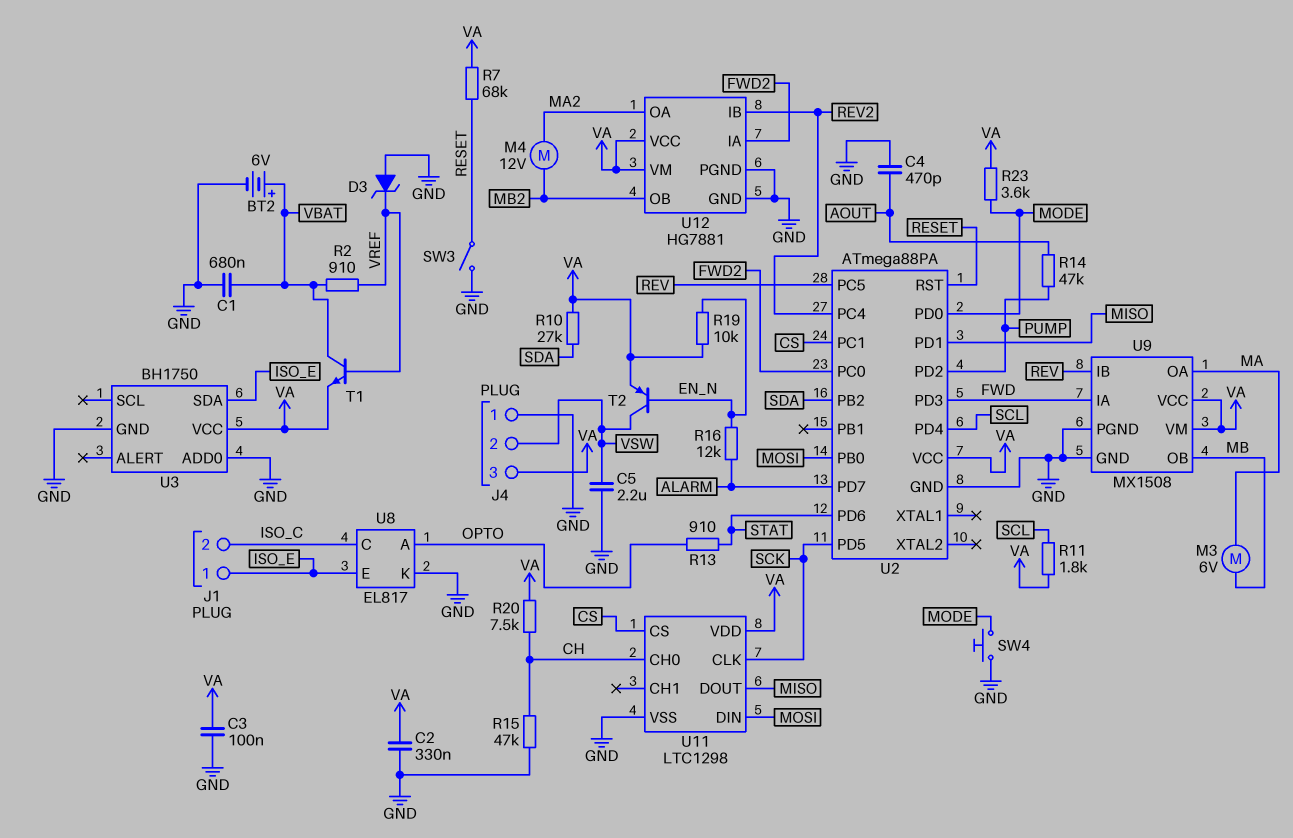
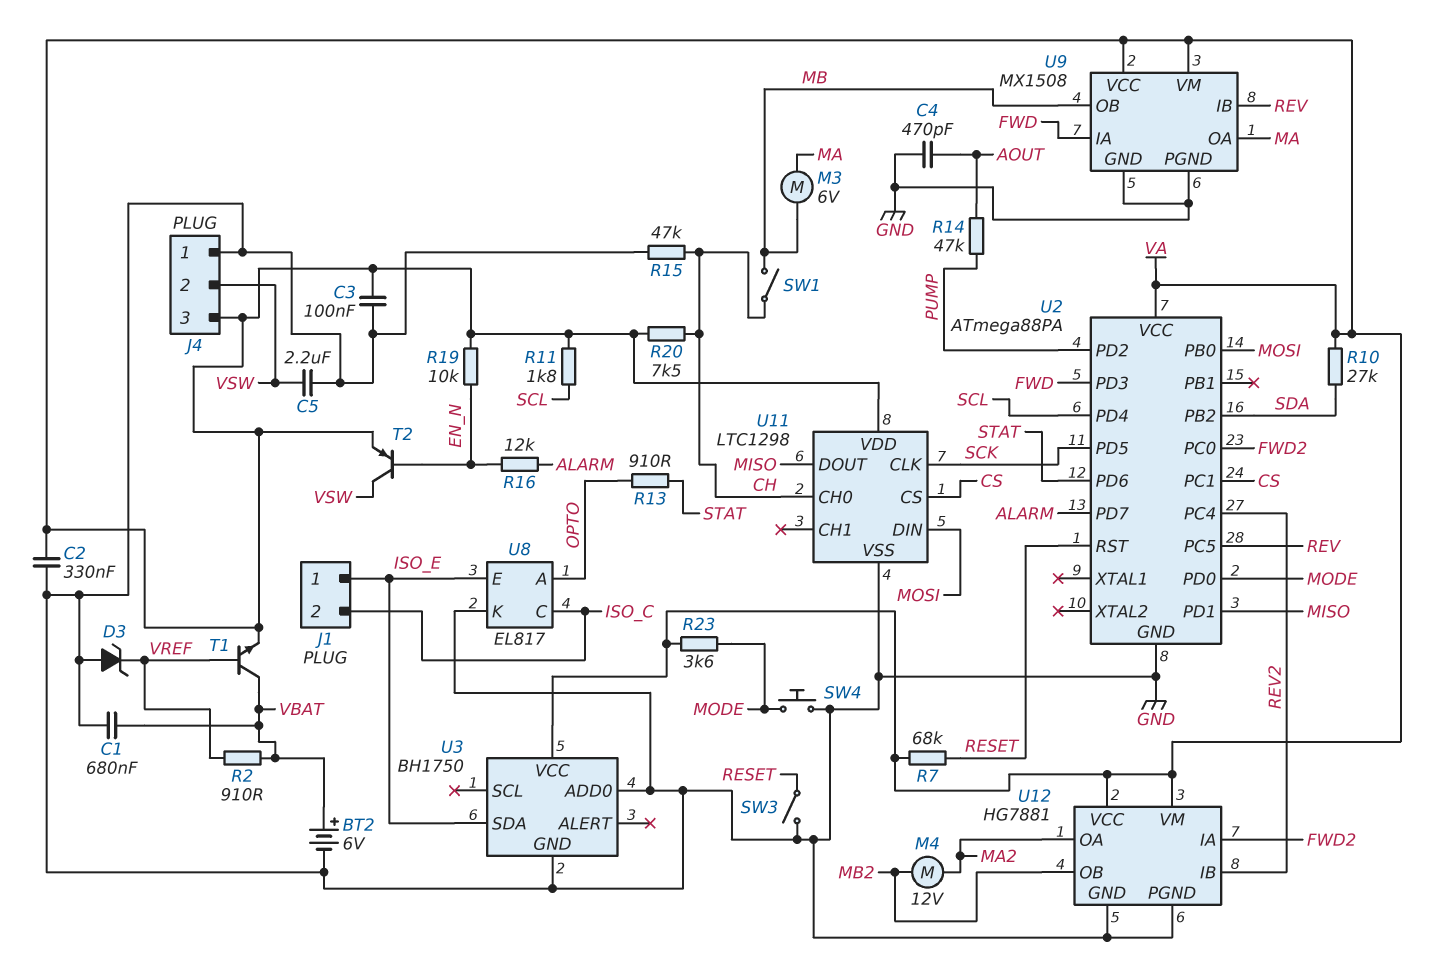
SW1: none -> switch (CH, MB)

